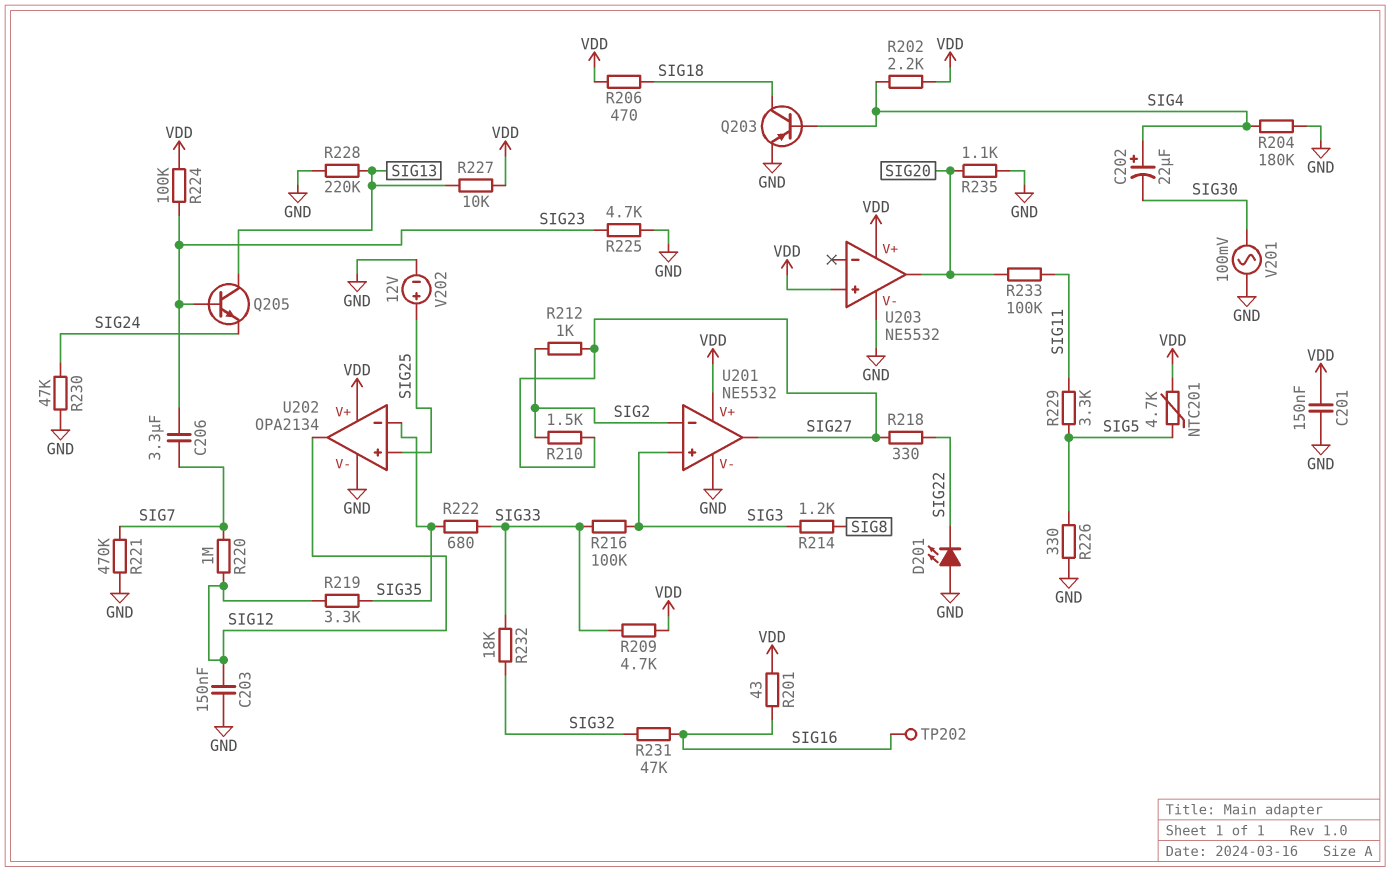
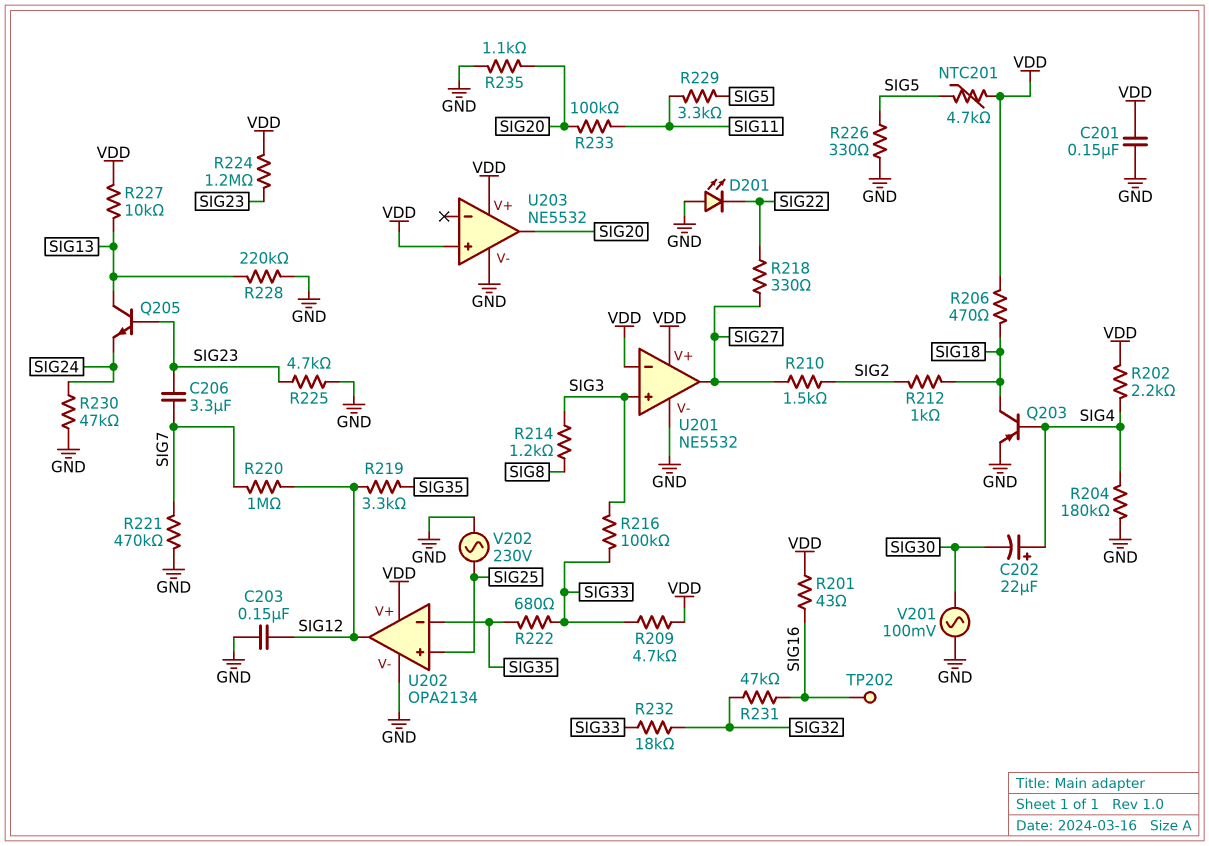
R212: 1k (SIG2, SIG27) -> 1k (SIG2, SIG18)
R224: 100k (SIG23, VDD) -> 1.2M (SIG23, VDD)
U201 pin in-: SIG2 -> VDD
V202: 12V (plus SIG25, minus GND) -> AC 230V (GND, SIG25)

